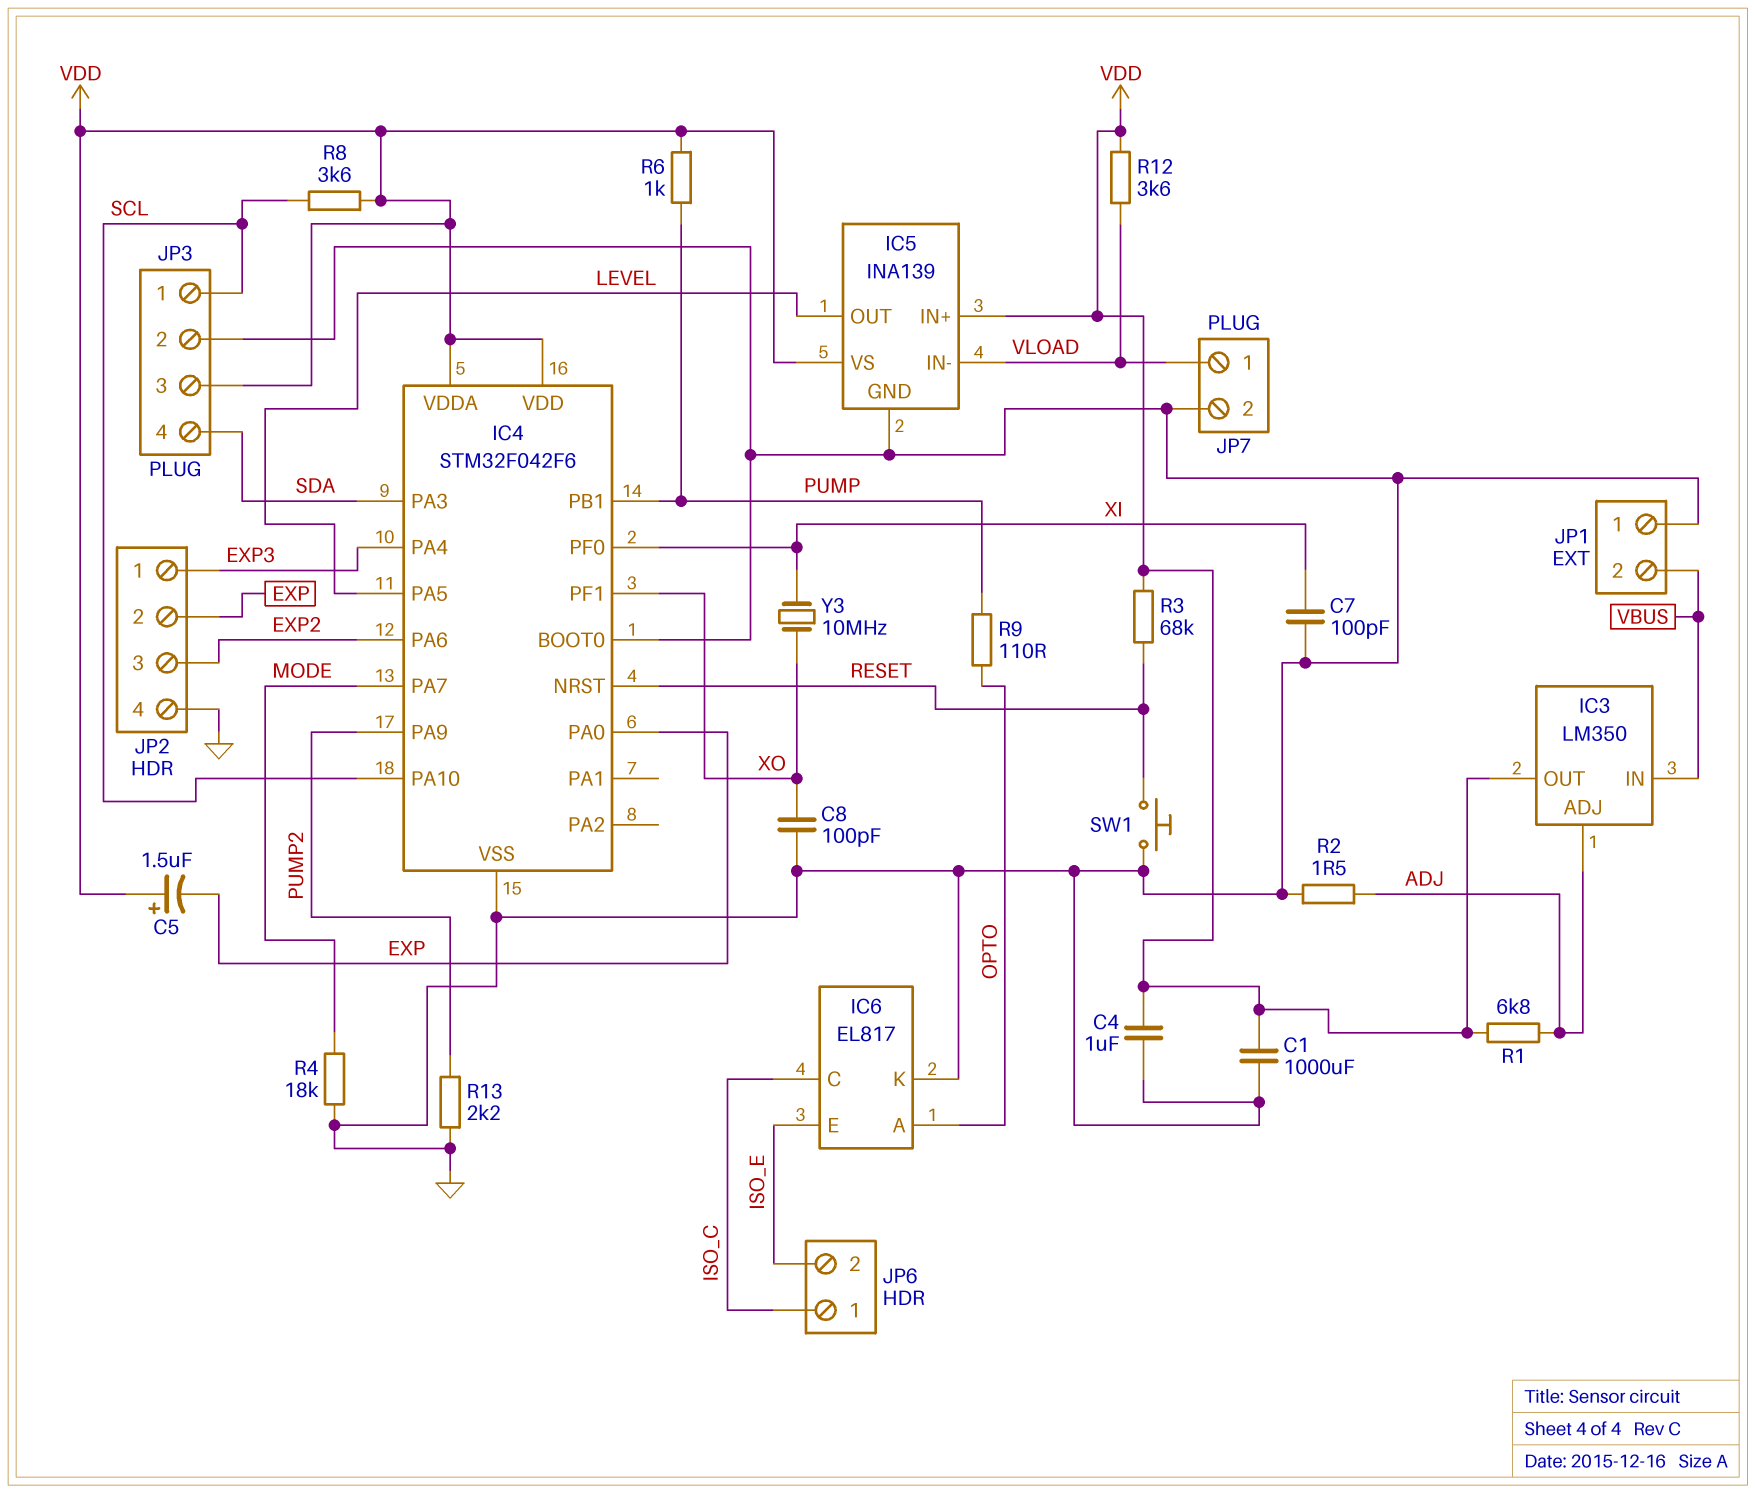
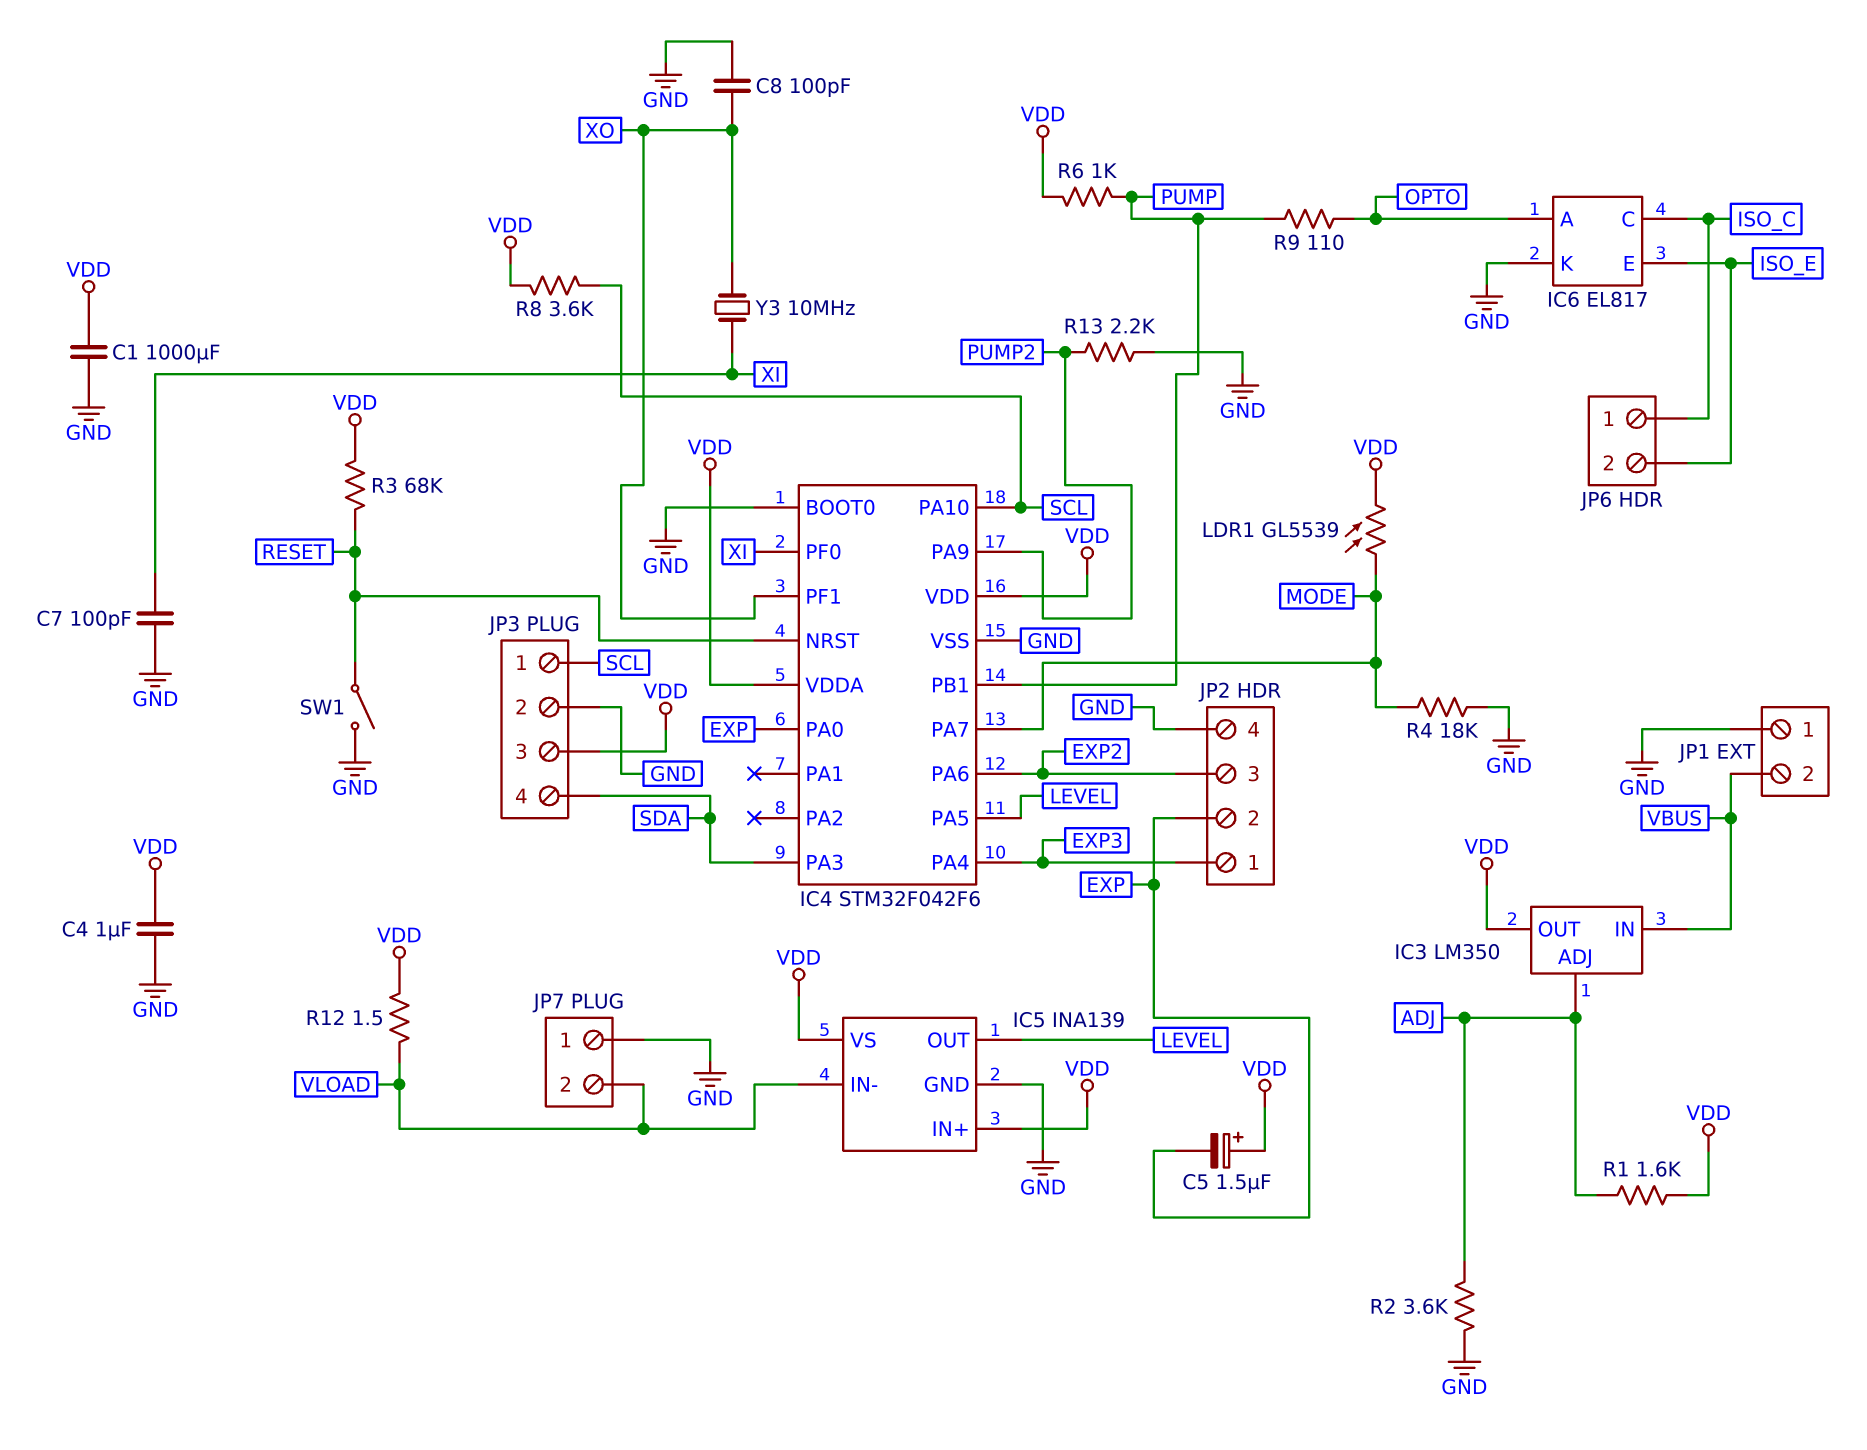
JP7 pin 1: VLOAD -> GND
JP7 pin 2: GND -> VLOAD
LDR1: none -> GL5539 (MODE, VDD)
R1: 6.8k (ADJ, VDD) -> 1.6k (ADJ, VDD)
R2: 1.5 (ADJ, GND) -> 3.6k (ADJ, GND)
R12: 3.6k (VDD, VLOAD) -> 1.5 (VDD, VLOAD)
SW1: button (GND, RESET) -> switch (GND, RESET)

